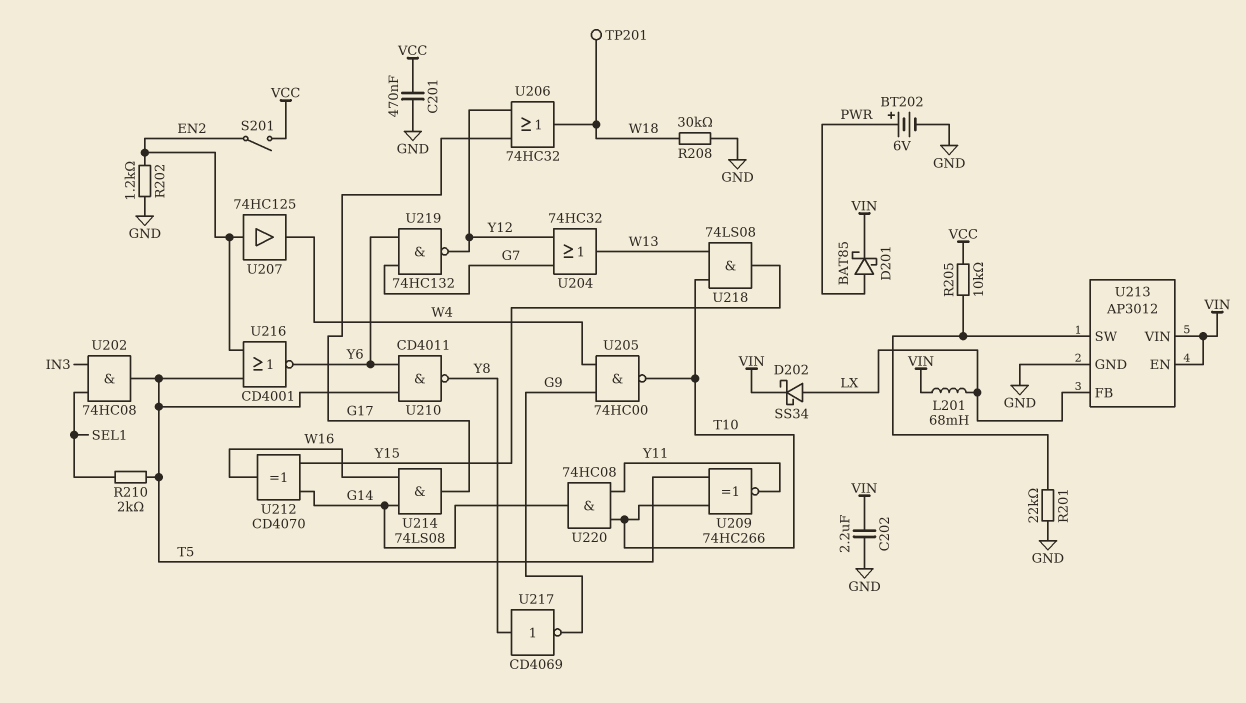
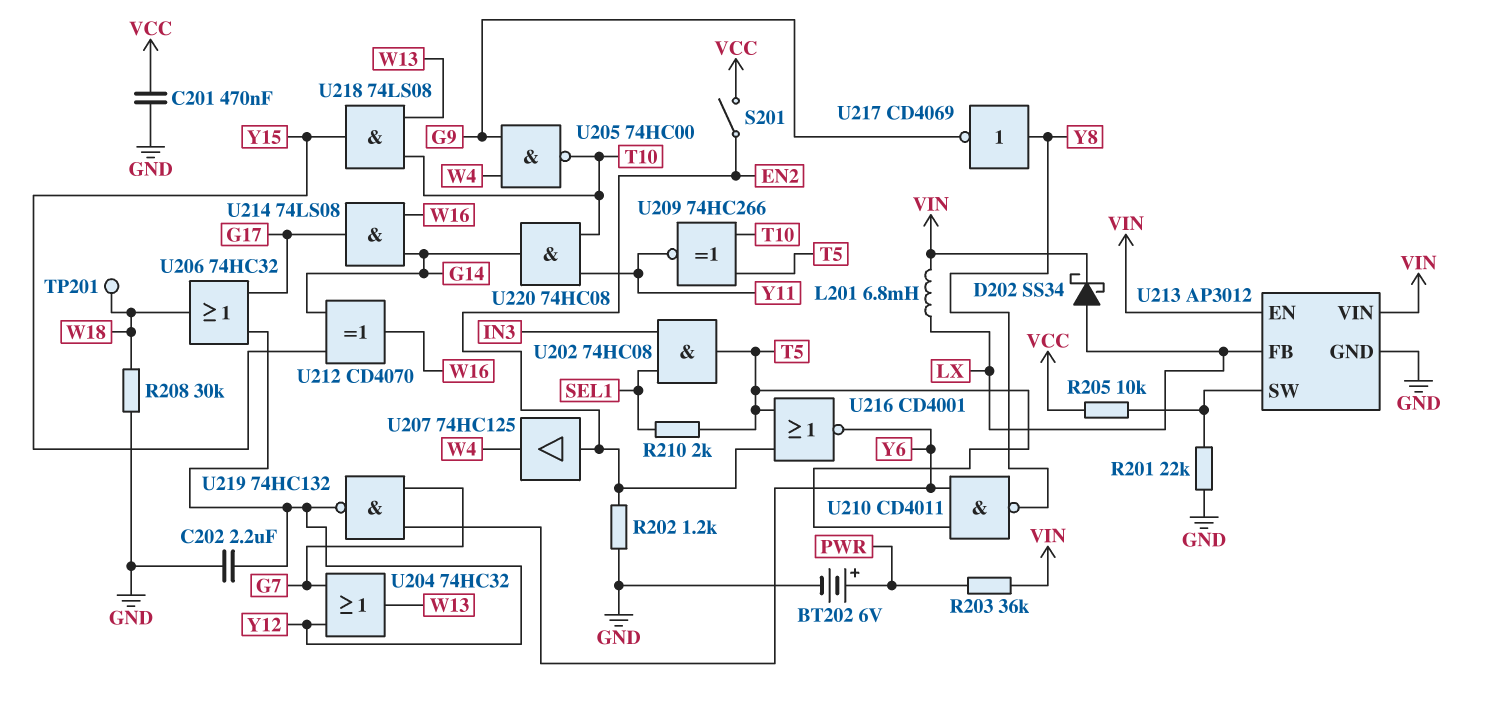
C202: 2.2uF (GND, VIN) -> 2.2uF (GND, Y12)
D201: schottky BAT85 (A PWR, K VIN) -> none
L201: 68mH (LX, VIN) -> 6.8mH (LX, VIN)
R203: none -> 36k (PWR, VIN)

